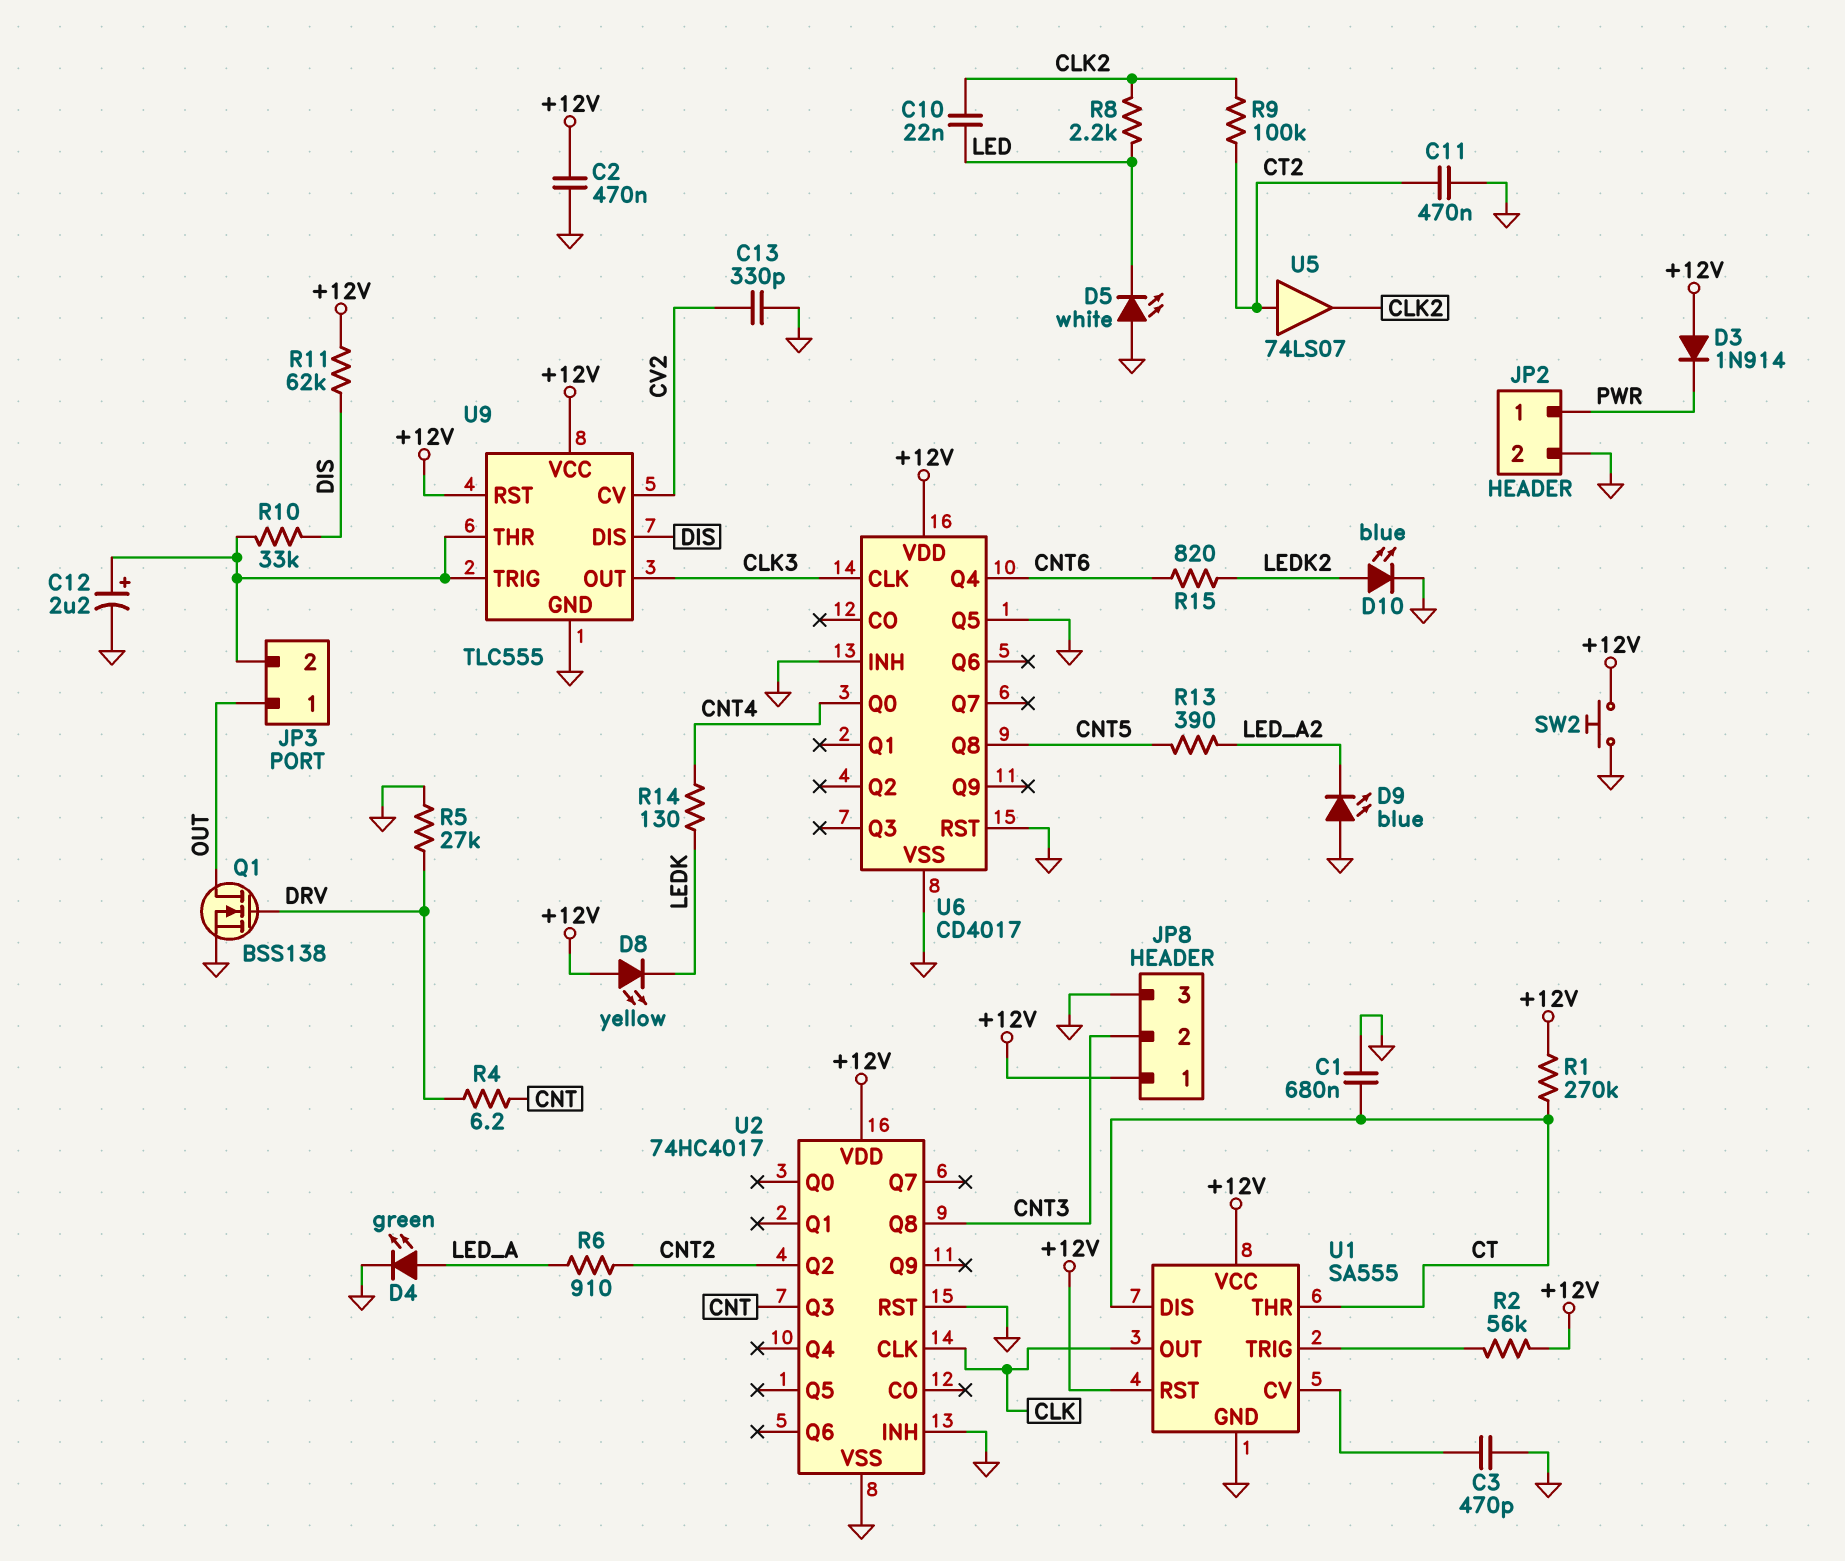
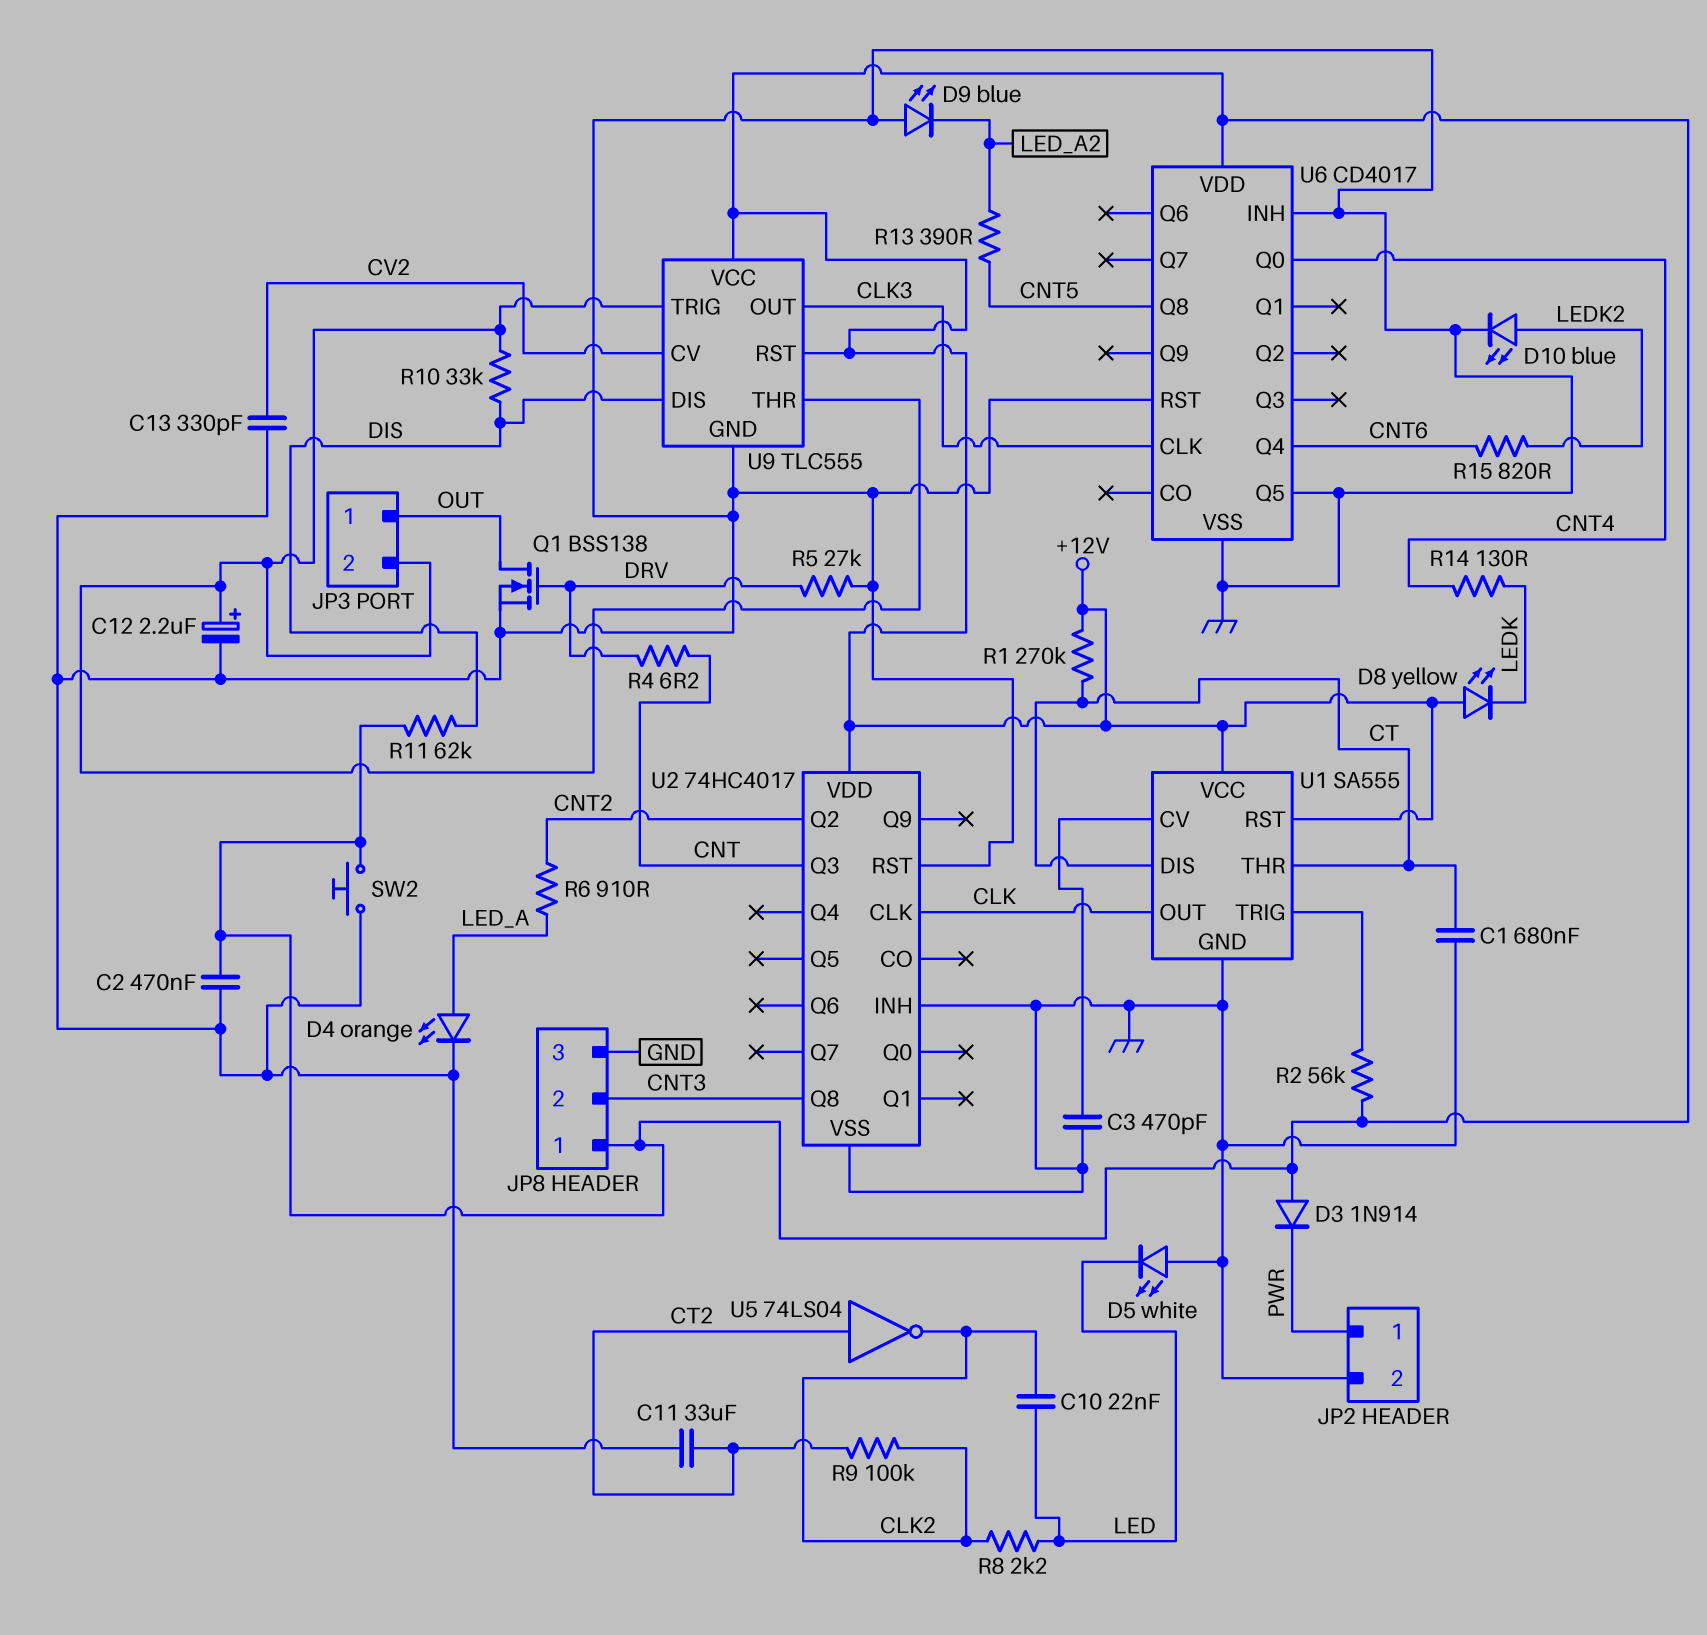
C11: 470nF (CT2, GND) -> 33uF (CT2, GND)
D4: LED green (A LED_A, K GND) -> LED orange (A LED_A, K GND)
U5: buffer 74LS07 (in CT2, out CLK2) -> NOT 74LS04 (in CT2, out CLK2)

